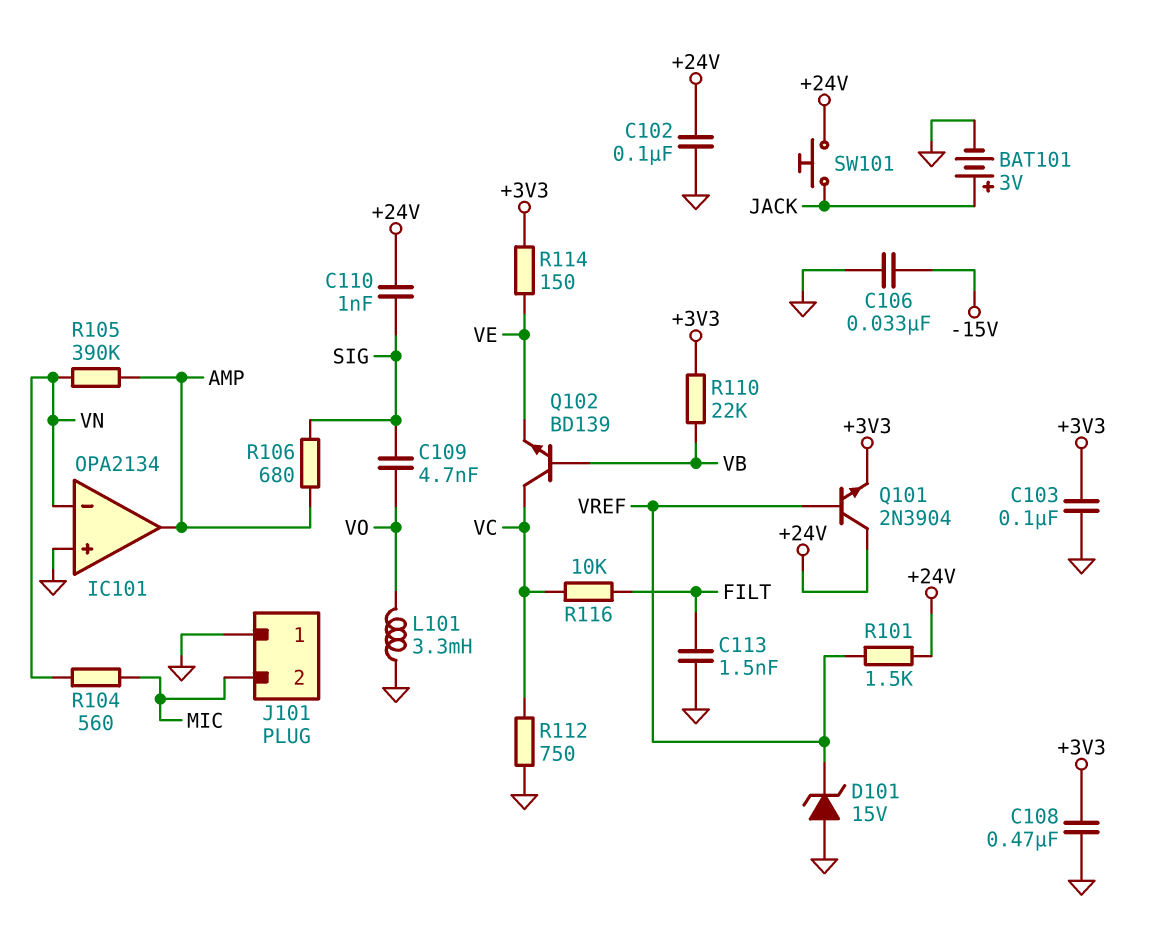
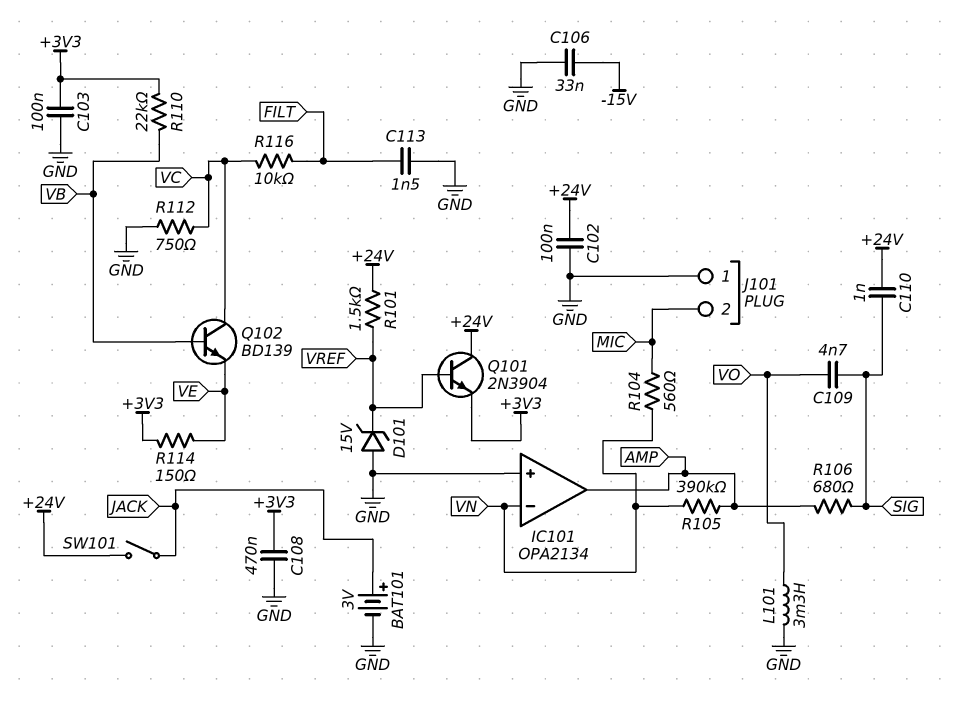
SW101: button (+24V, JACK) -> switch (+24V, JACK)

